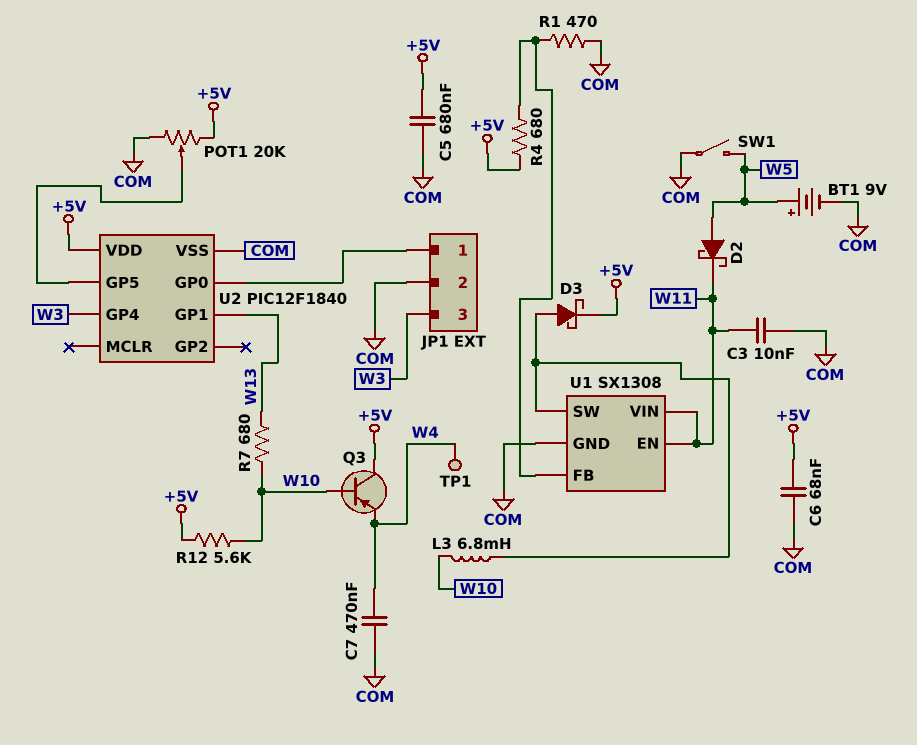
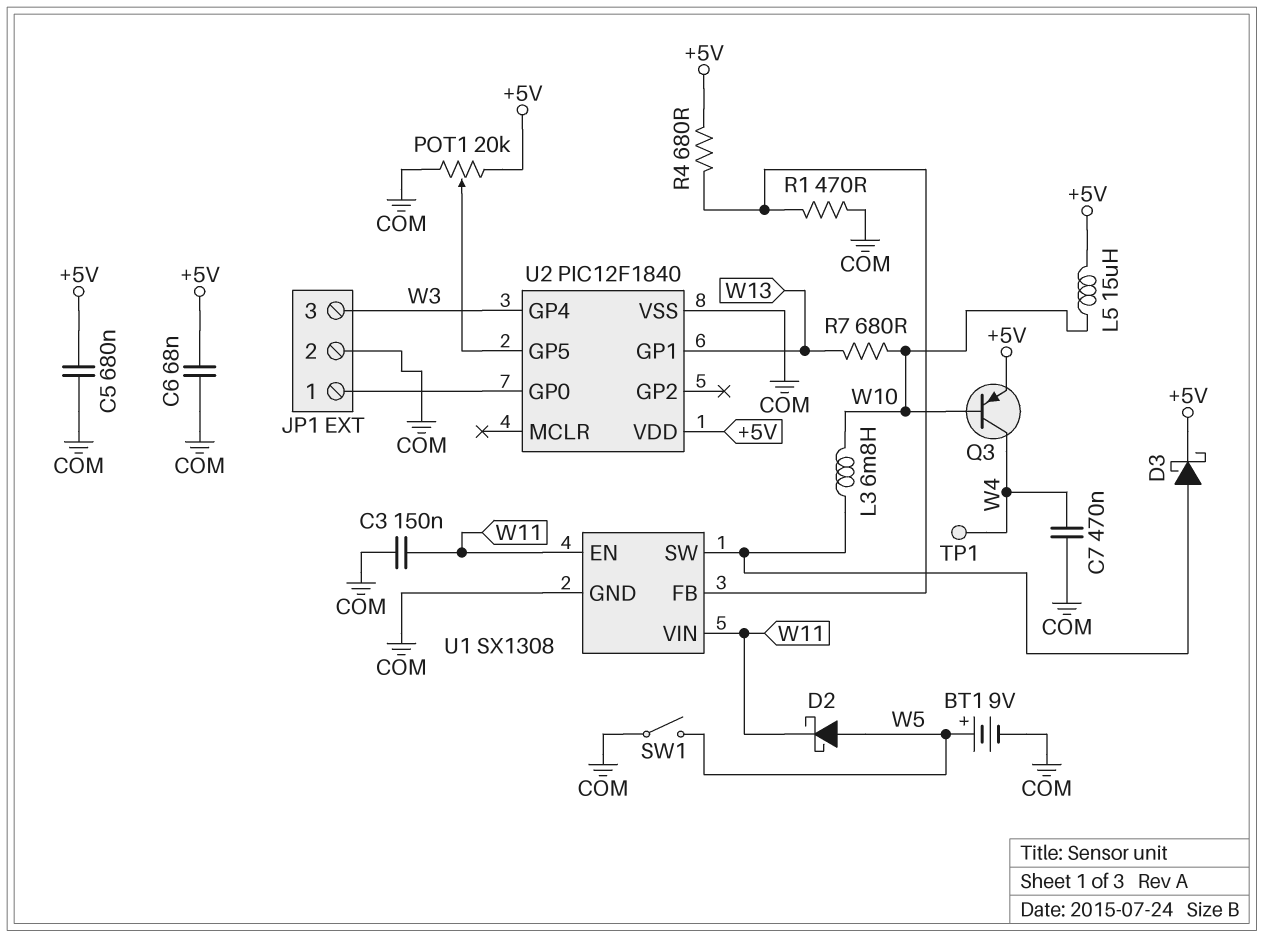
C3: 10nF (COM, W11) -> 150nF (COM, W11)
L5: none -> 15uH (+5V, W10)
Q3: PNP (B W10, C +5V, E W4) -> PNP (B W10, C W4, E +5V)
R12: 5.6k (+5V, W10) -> none

